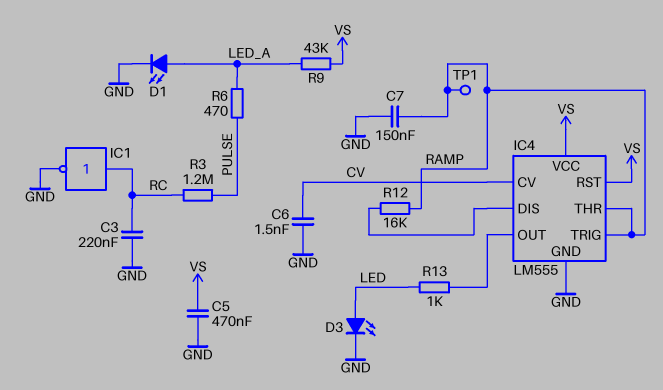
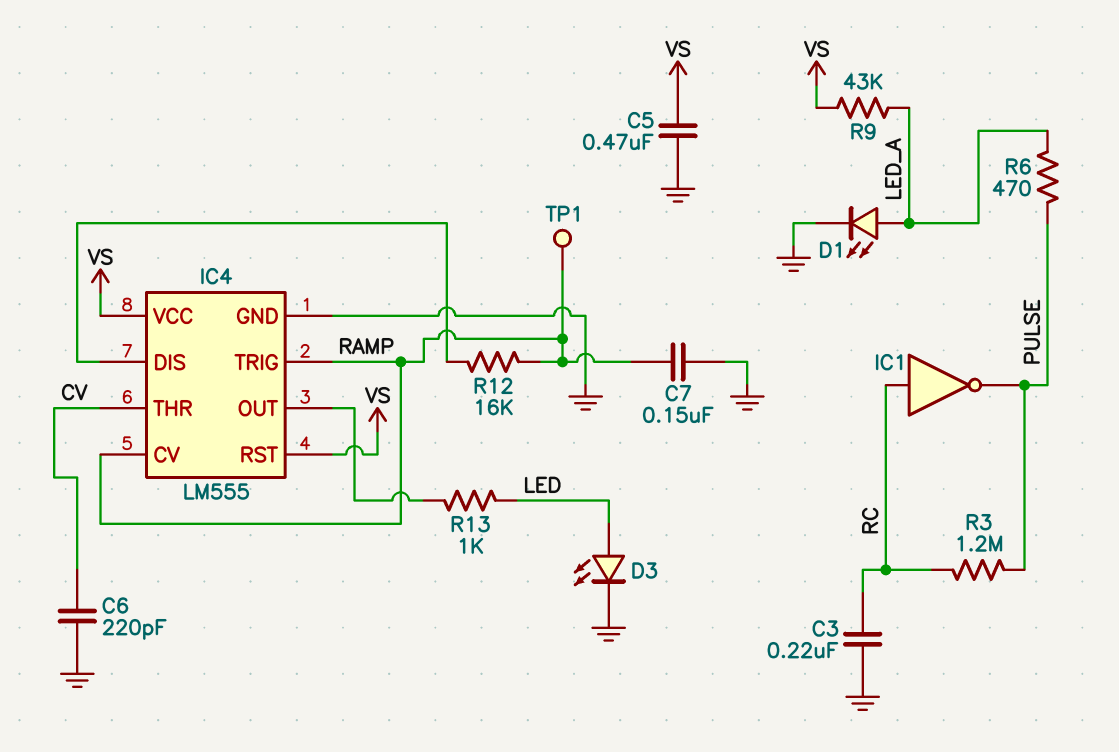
C6: 1.5nF (CV, GND) -> 220pF (CV, GND)
IC1: NOT (in RC, out GND) -> NOT (in RC, out PULSE)
IC4 pin CV: CV -> RAMP
IC4 pin THR: RAMP -> CV

